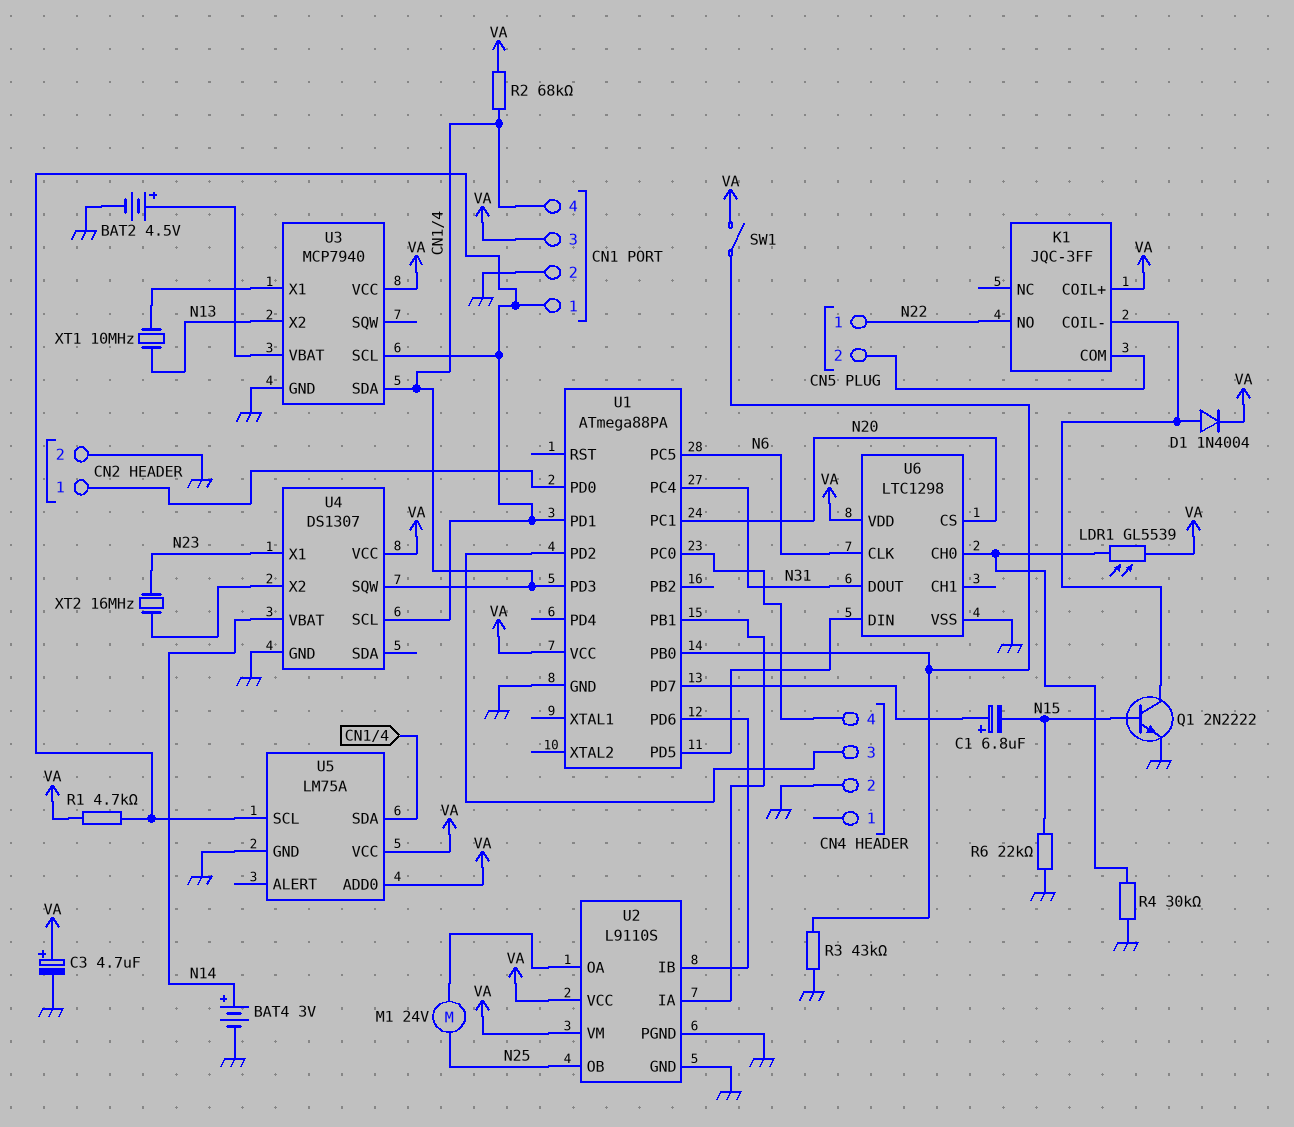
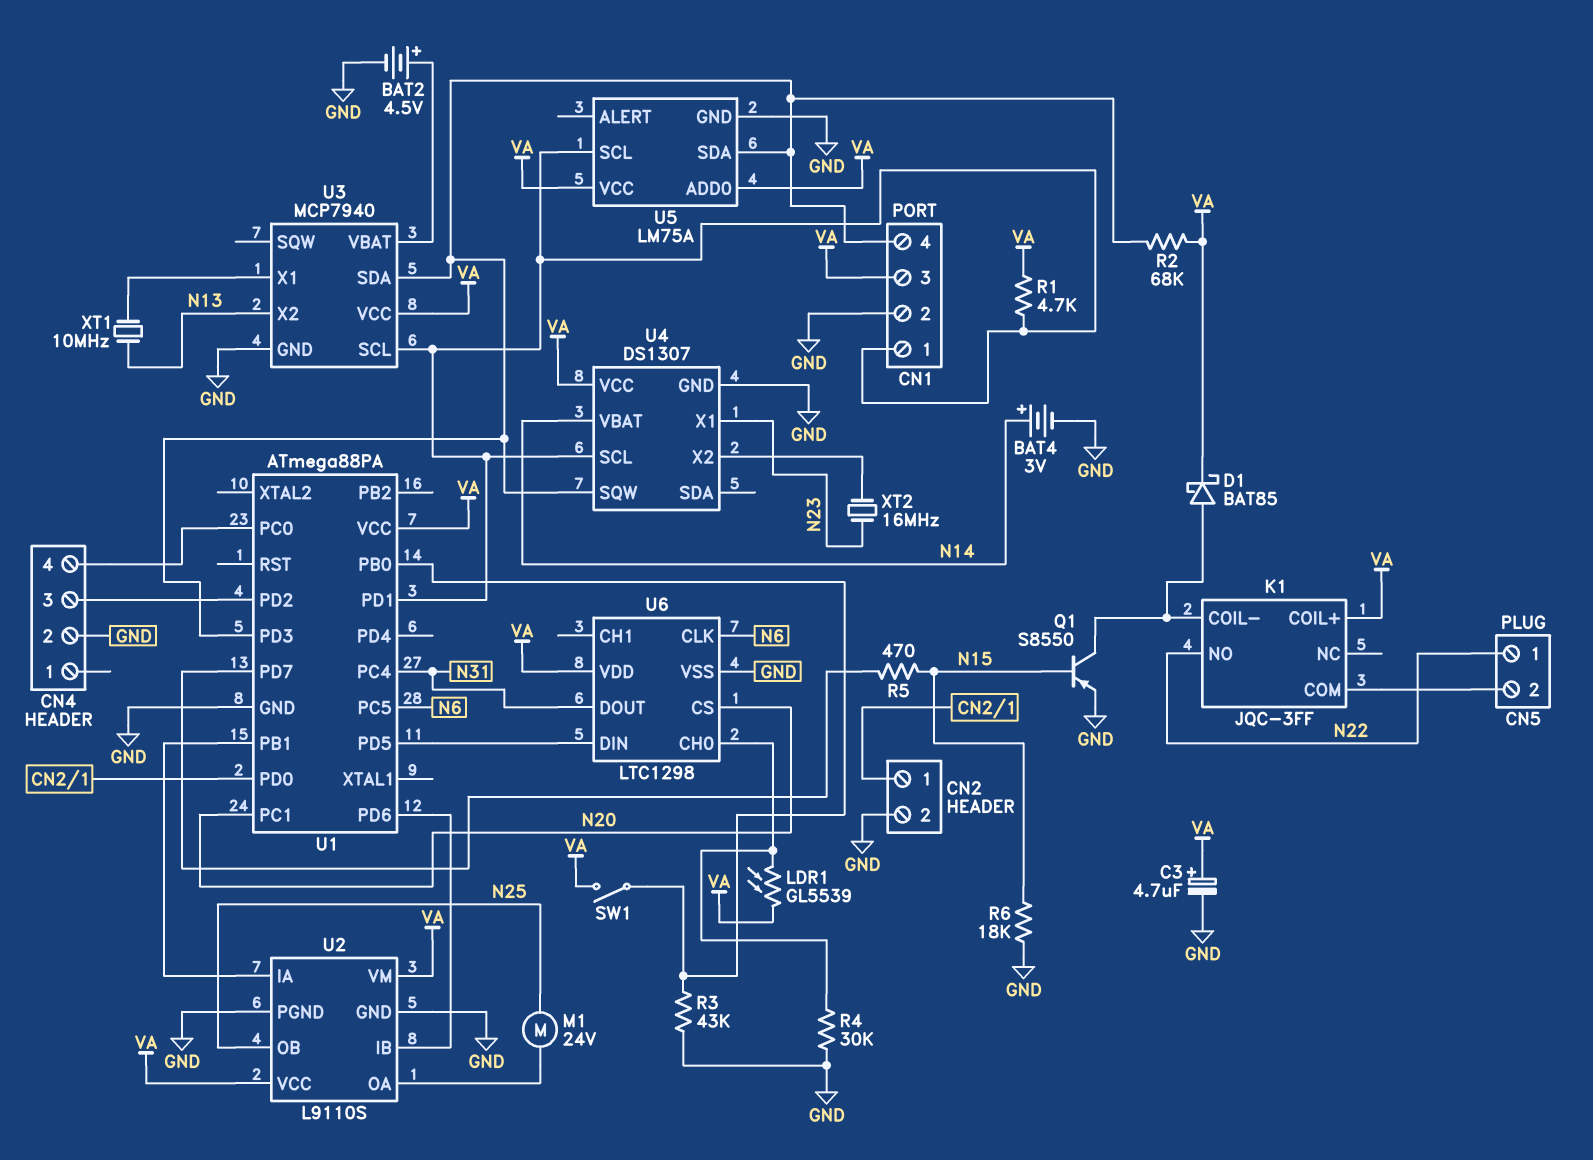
C1: 6.8uF (plus U1/PD7, minus N15) -> none
D1: diode 1N4004 (A K1/COIL-, K VA) -> schottky BAT85 (A K1/COIL-, K VA)
Q1: NPN 2N2222 (B N15, C K1/COIL-, E GND) -> PNP S8550 (B N15, C K1/COIL-, E GND)
R5: none -> 470 (N15, U1/PD7)
R6: 22k (GND, N15) -> 18k (GND, N15)

